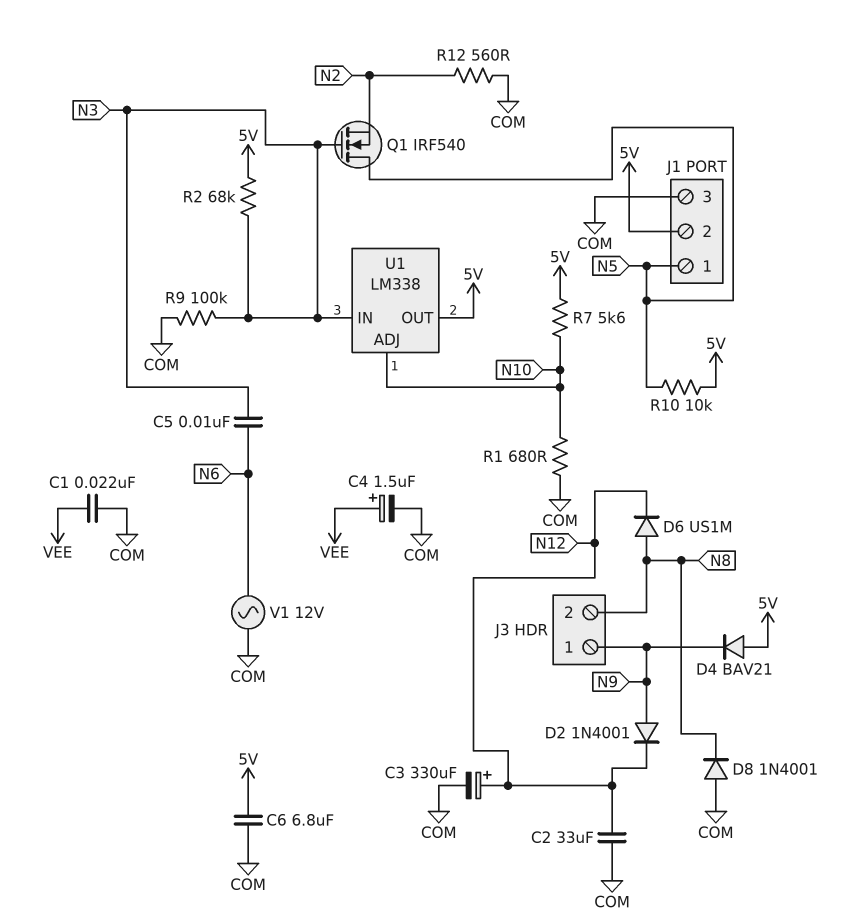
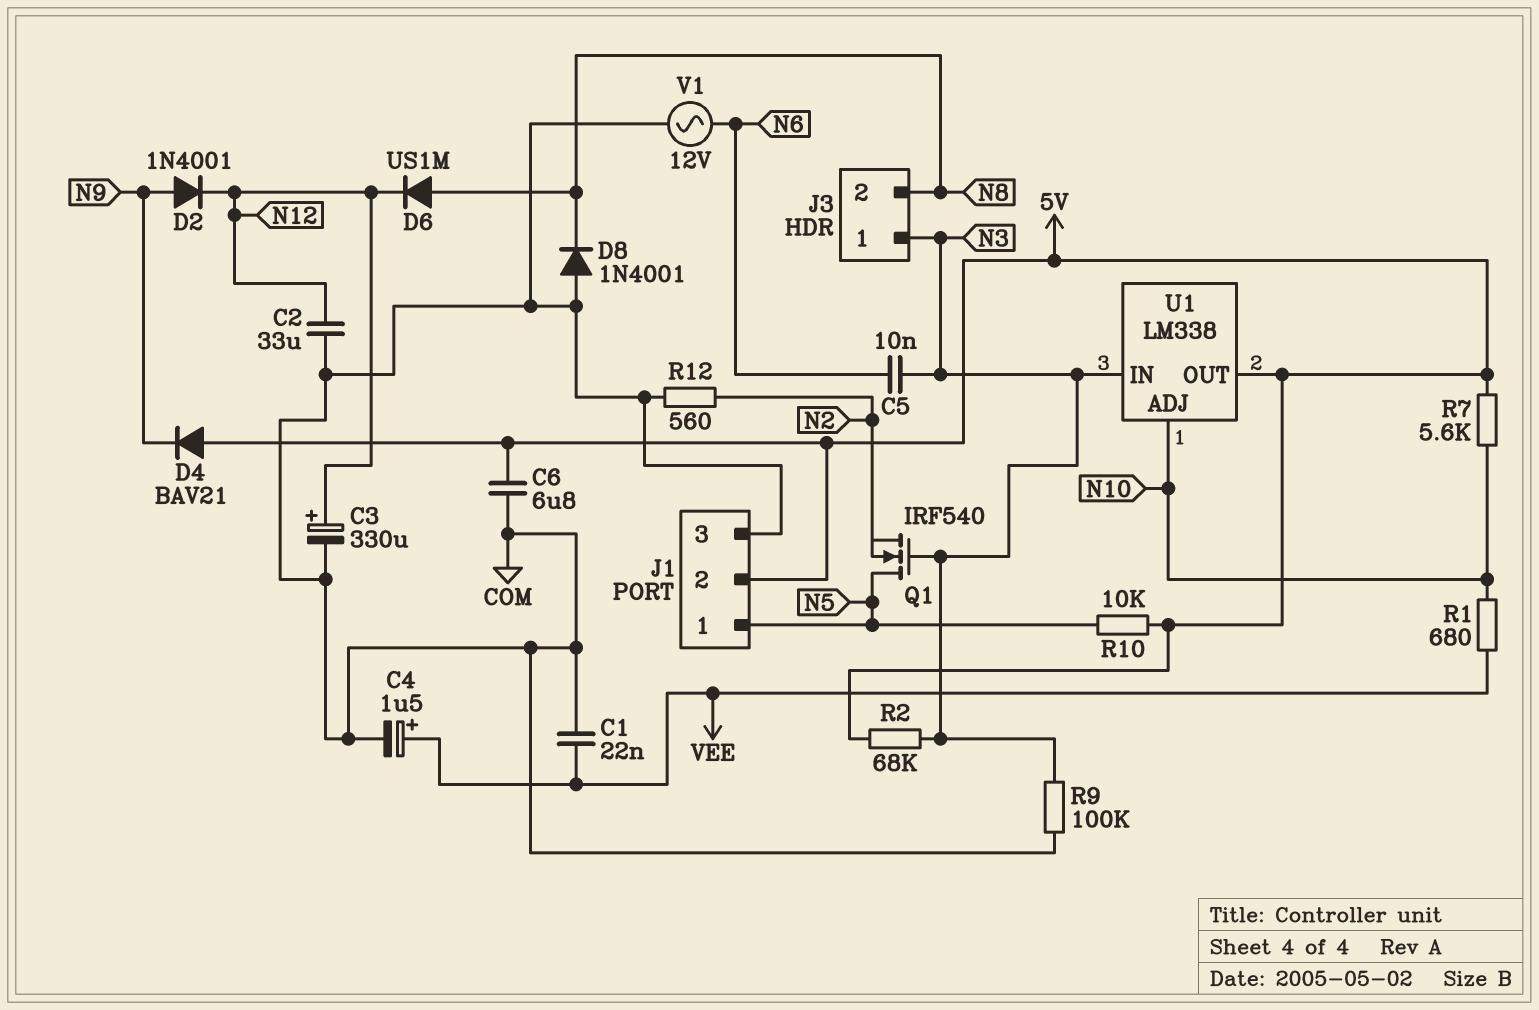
J3 pin 1: N9 -> N3
R1: 680 (COM, N10) -> 680 (N10, VEE)

